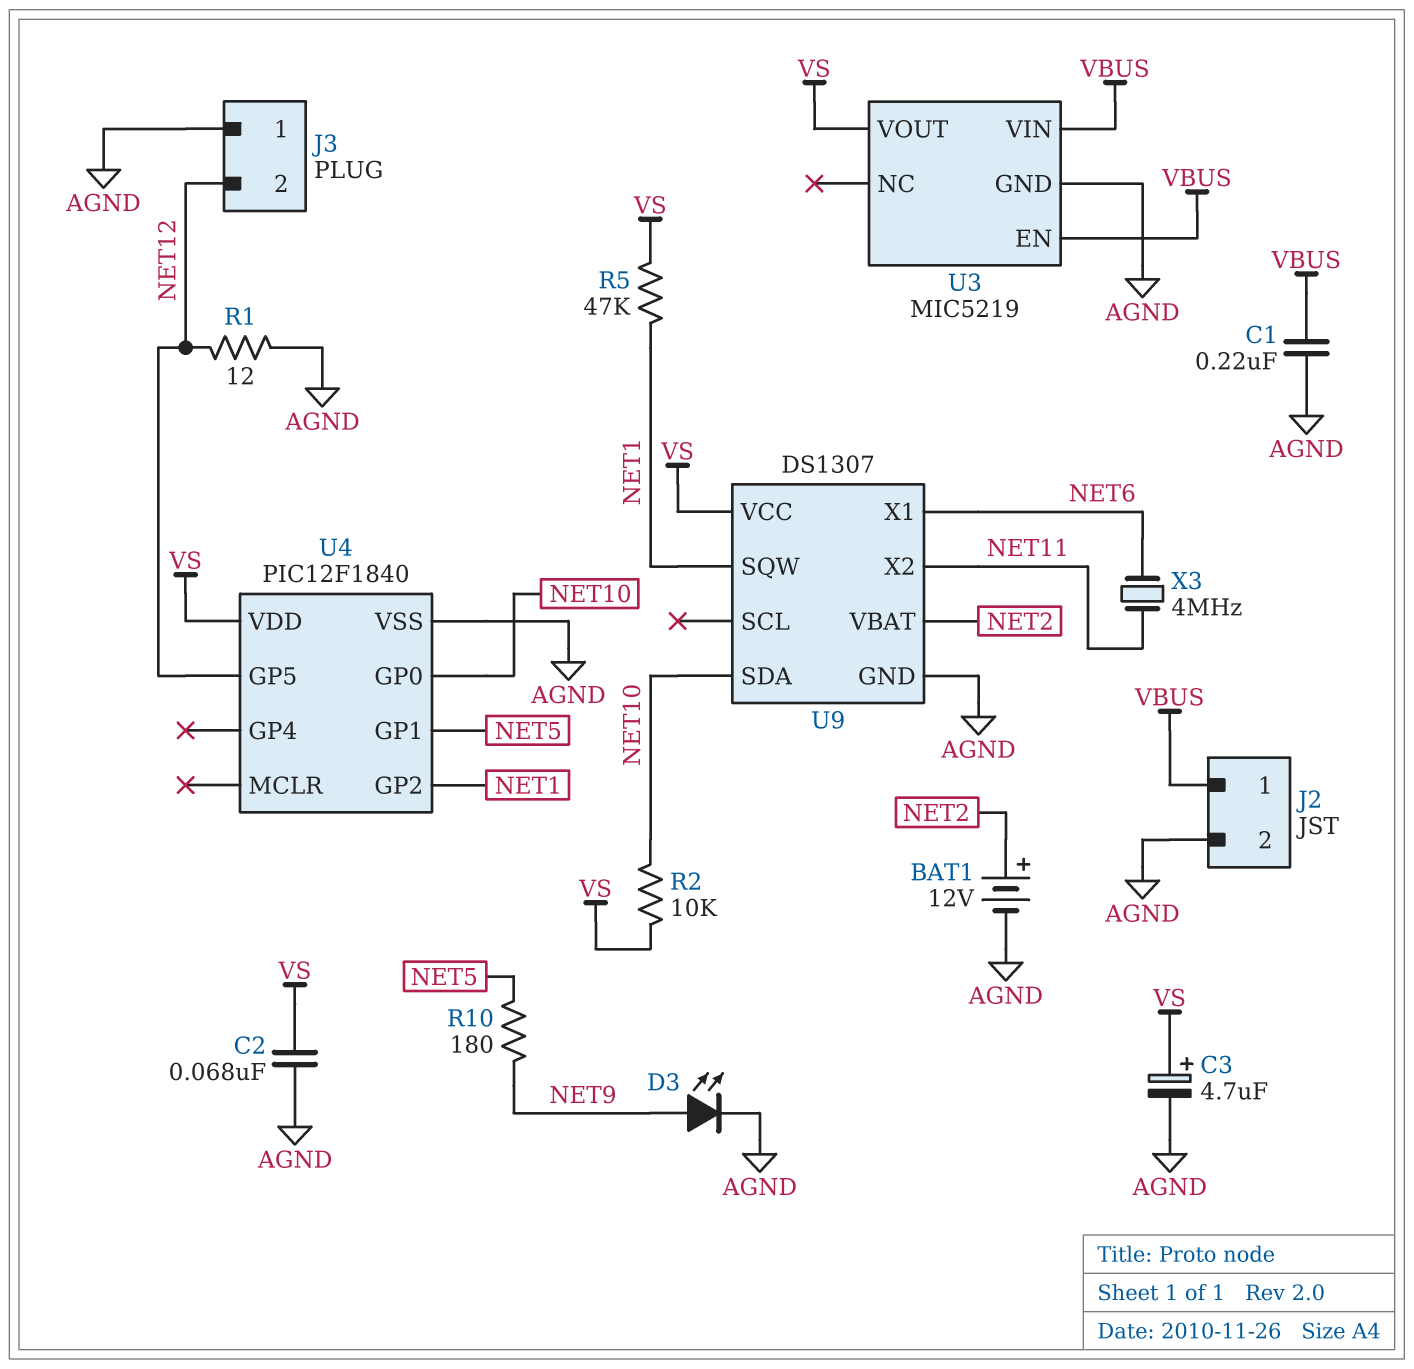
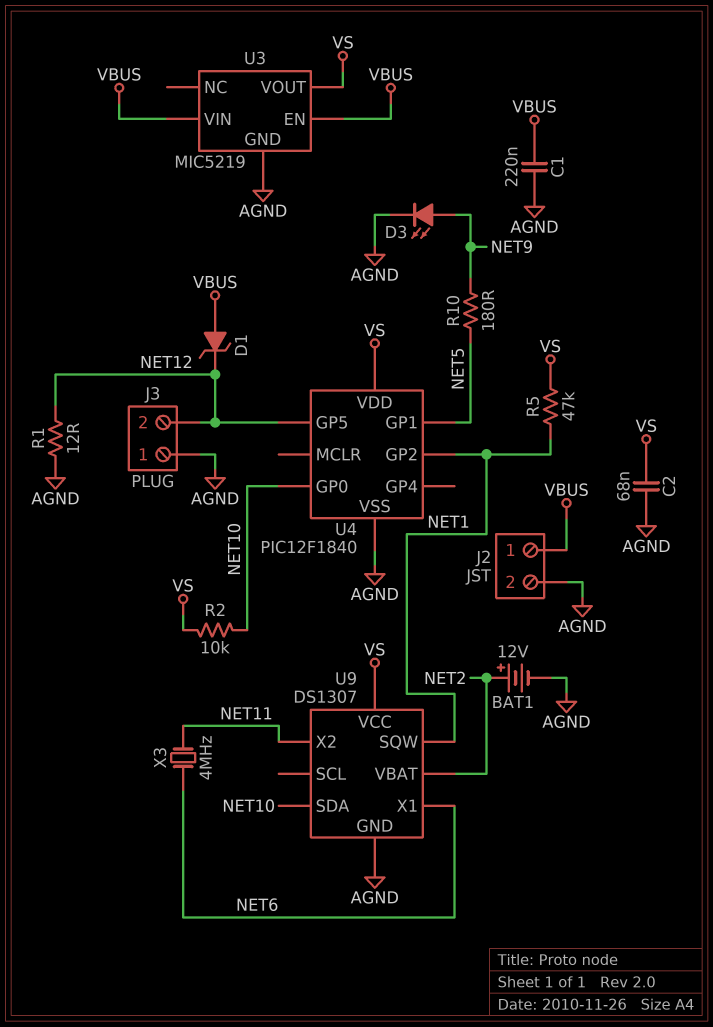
C3: 4.7uF (plus VS, minus AGND) -> none
D1: none -> zener (A VBUS, K NET12)

